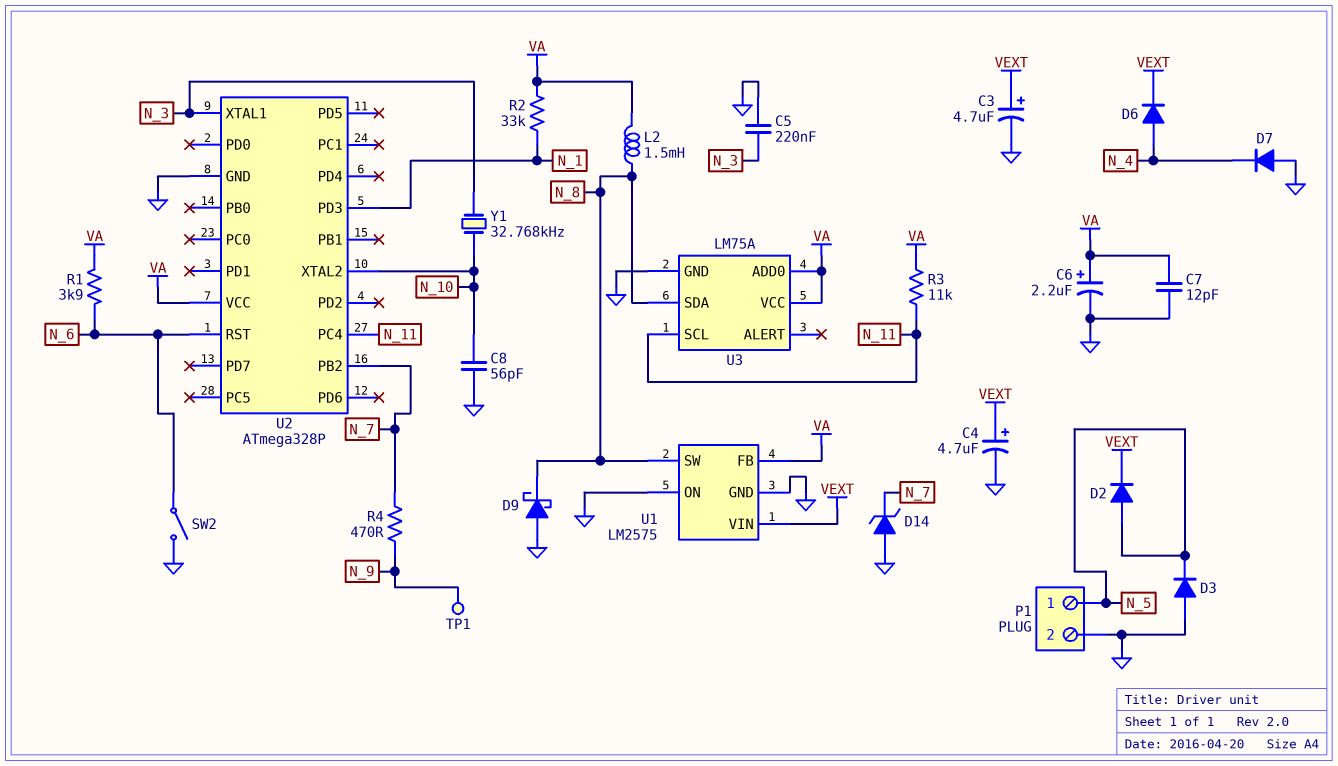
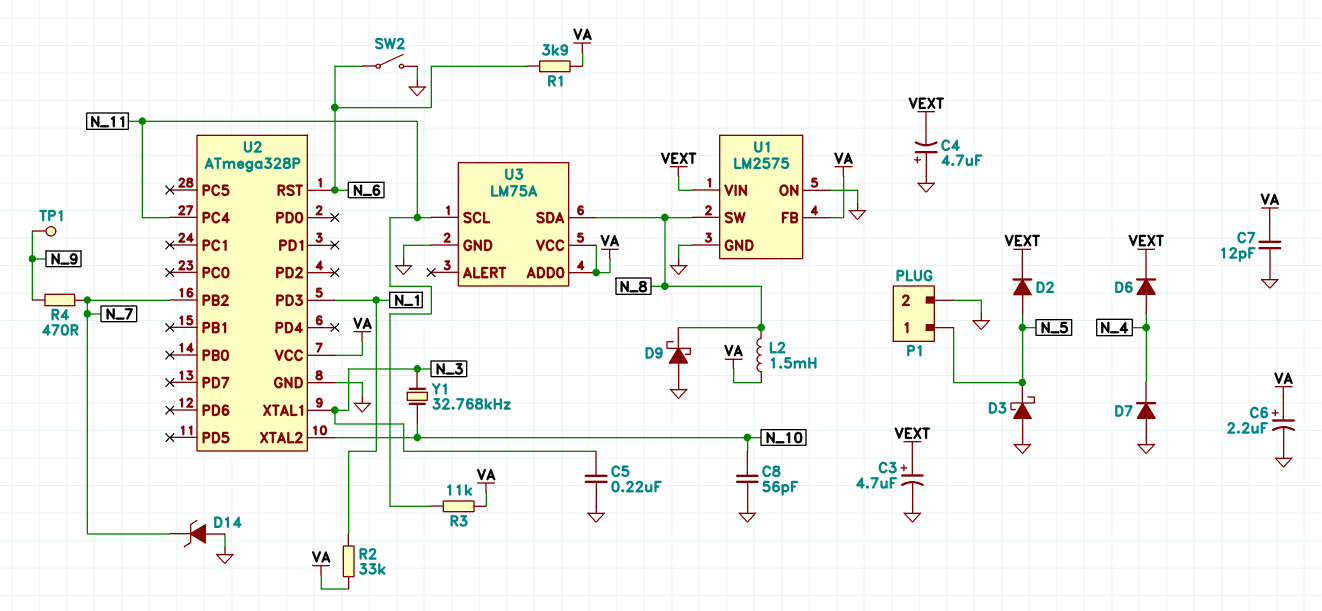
C4: 4.7uF (plus VEXT, minus GND) -> 4.7uF (plus GND, minus VEXT)
D3: diode (A GND, K N_5) -> schottky (A GND, K N_5)

